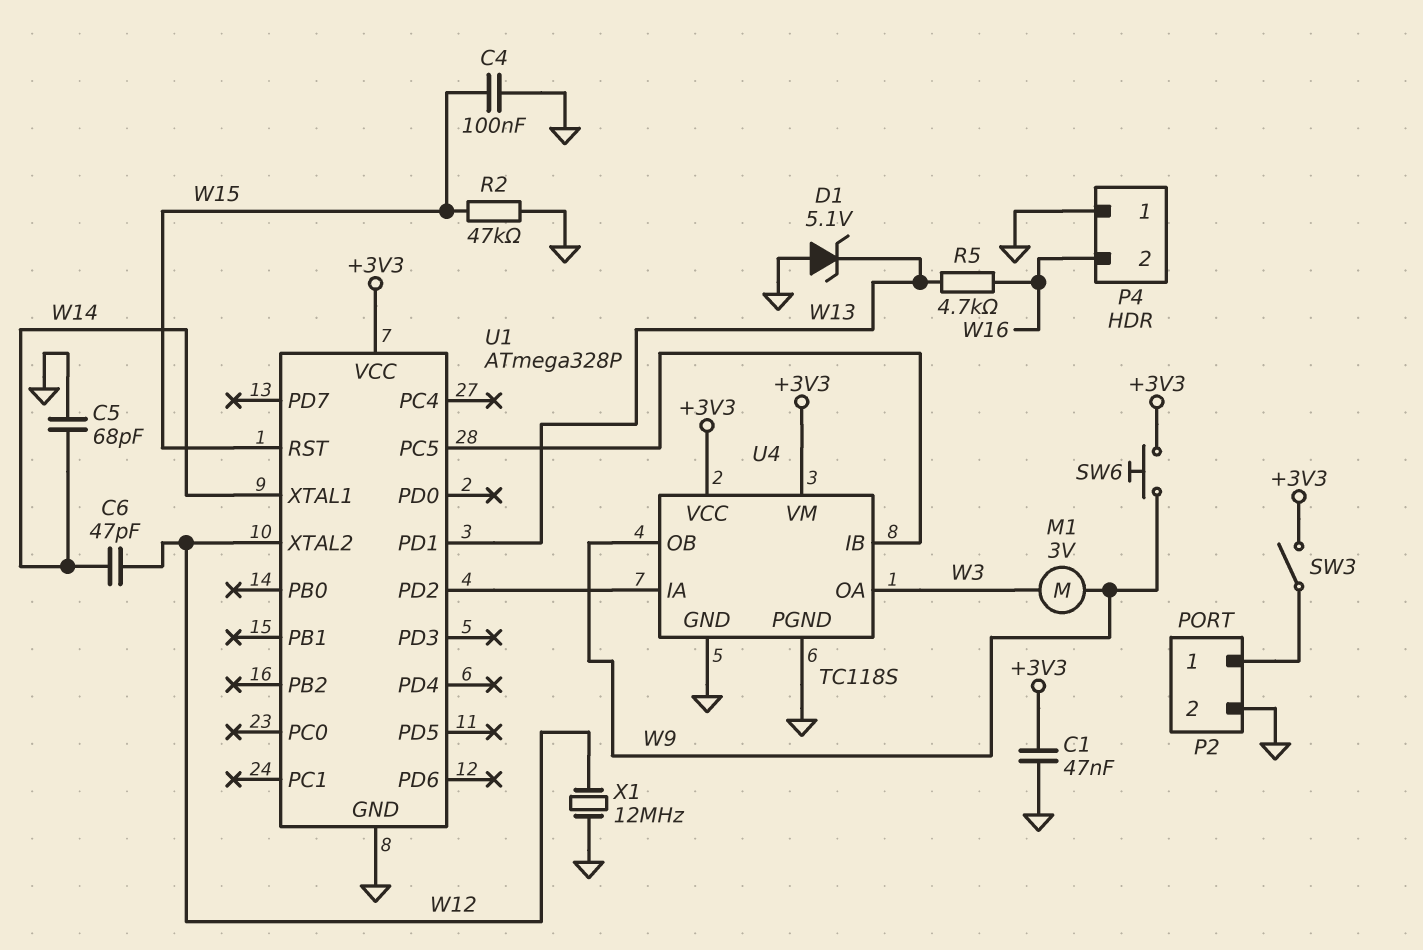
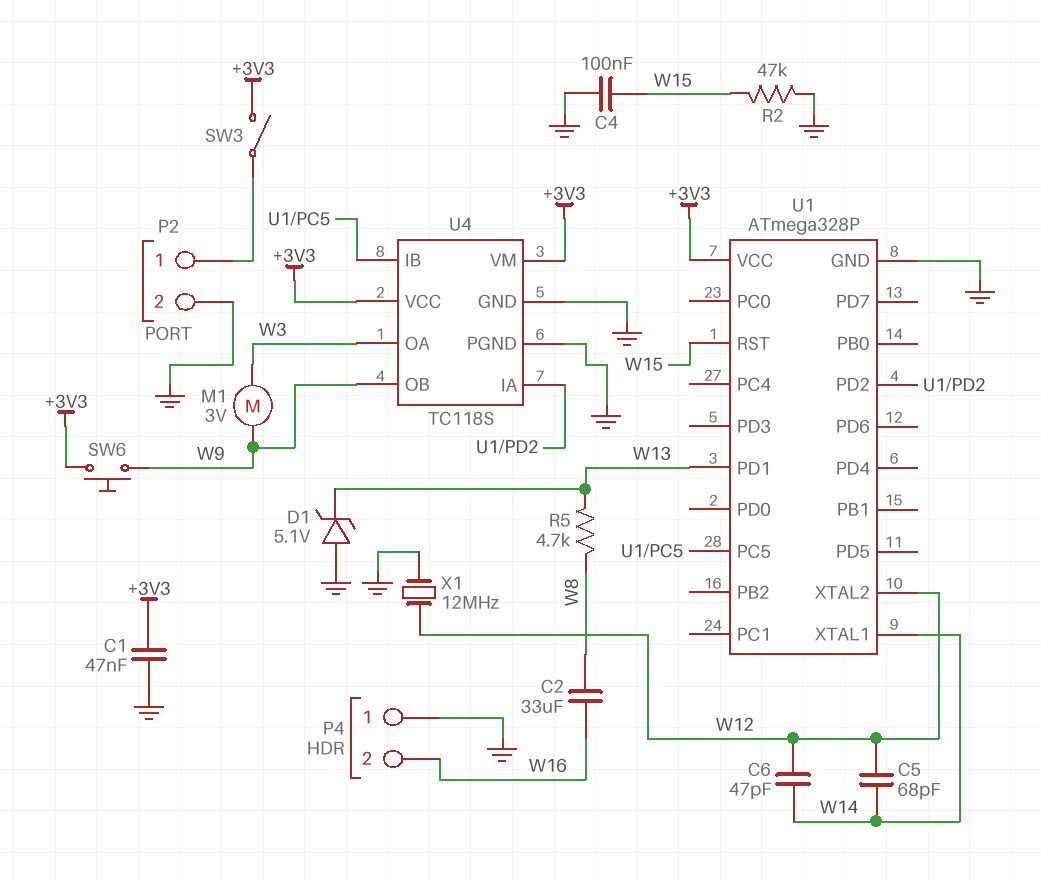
C2: none -> 33uF (W8, W16)
C5: 68pF (GND, W14) -> 68pF (W12, W14)
R5: 4.7k (W13, W16) -> 4.7k (W8, W13)

